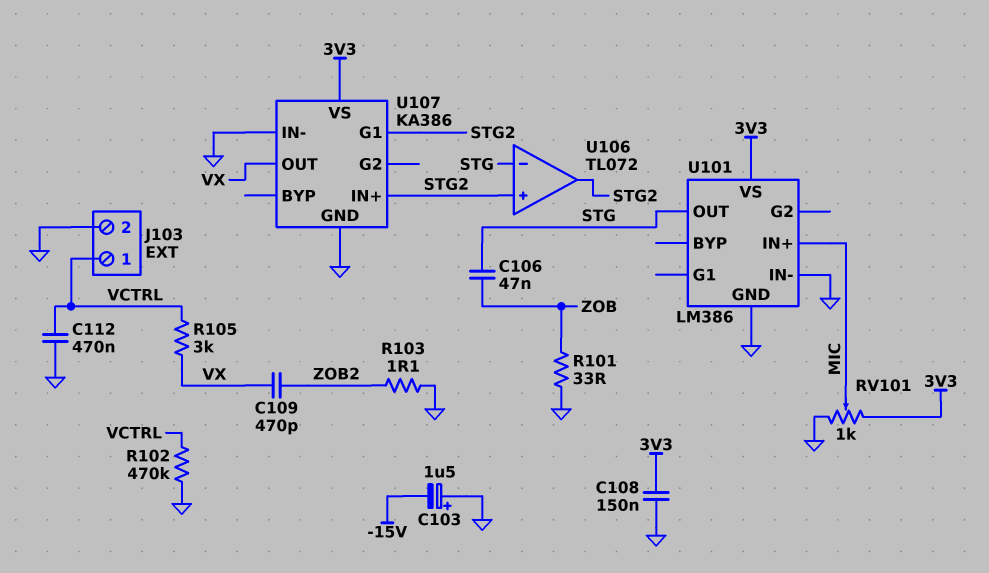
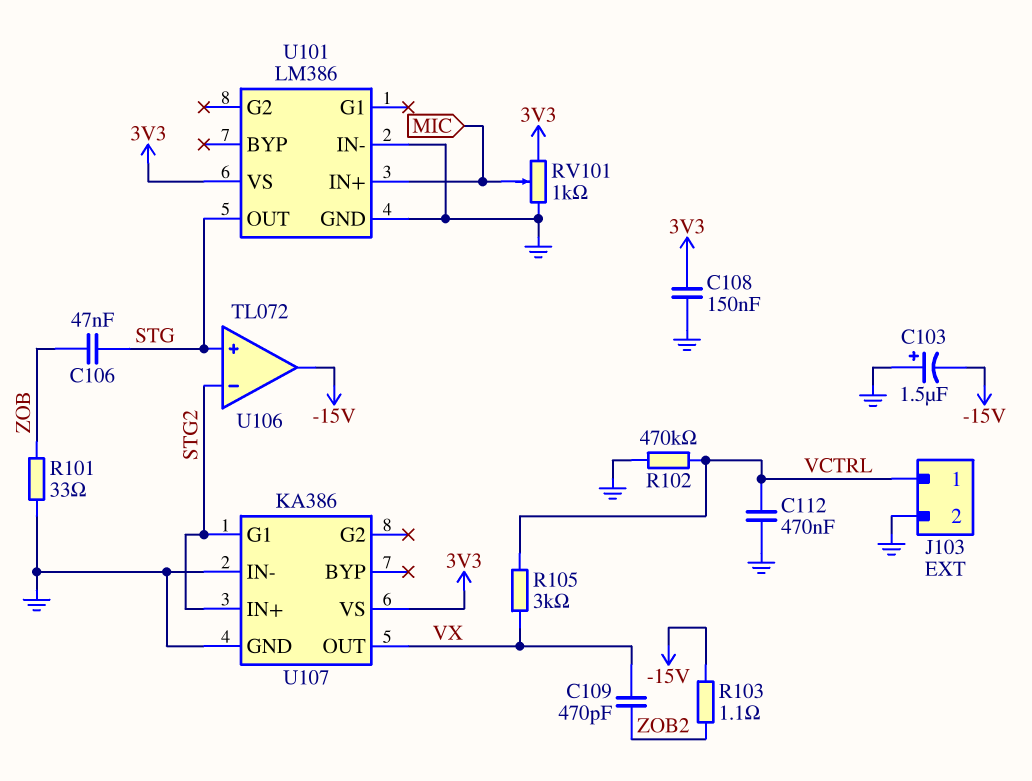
R103: 1.1 (GND, ZOB2) -> 1.1 (-15V, ZOB2)
U106 pin in+: STG2 -> STG
U106 pin in-: STG -> STG2
U106 pin out: STG2 -> -15V

